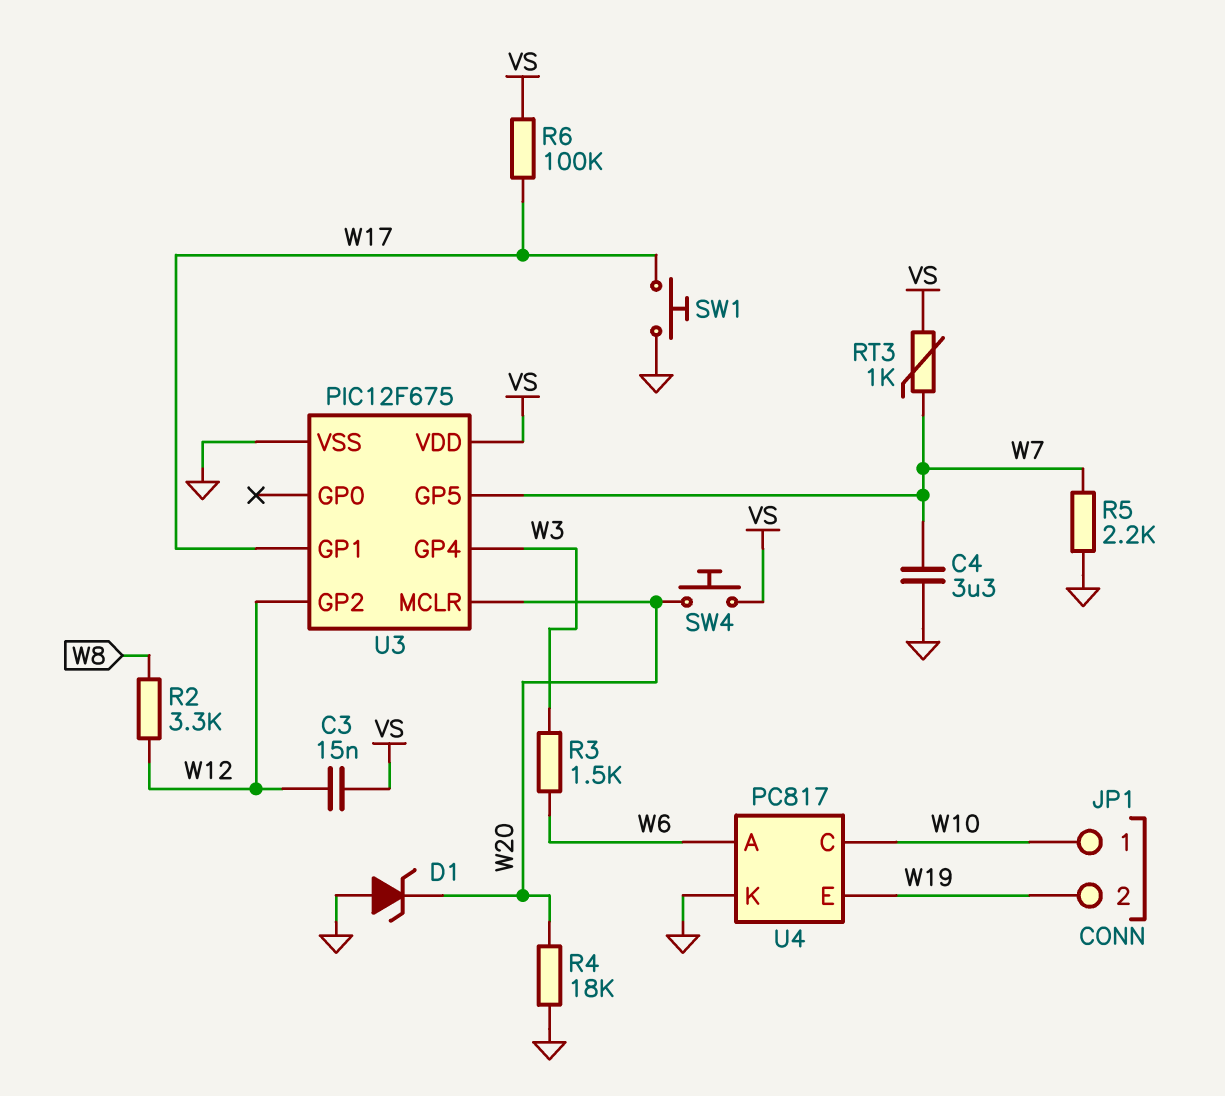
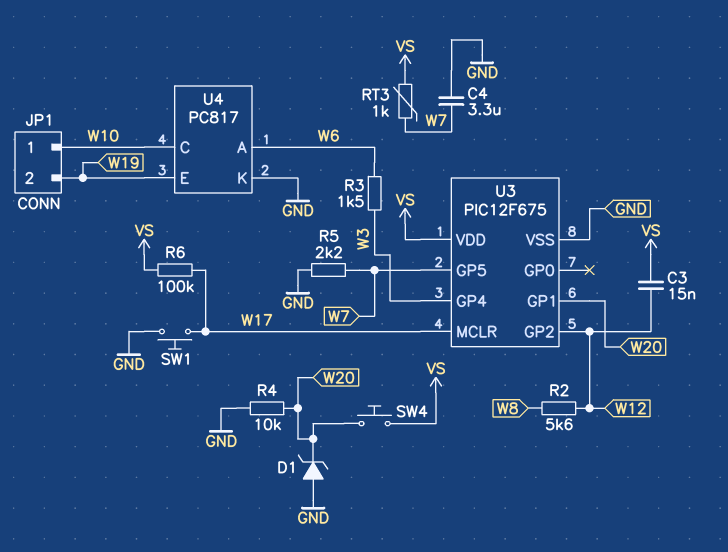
R2: 3.3k (W8, W12) -> 5.6k (W8, W12)
R4: 18k (GND, W20) -> 10k (GND, W20)
U3 pin GP1: W17 -> W20
U3 pin MCLR: W20 -> W17

